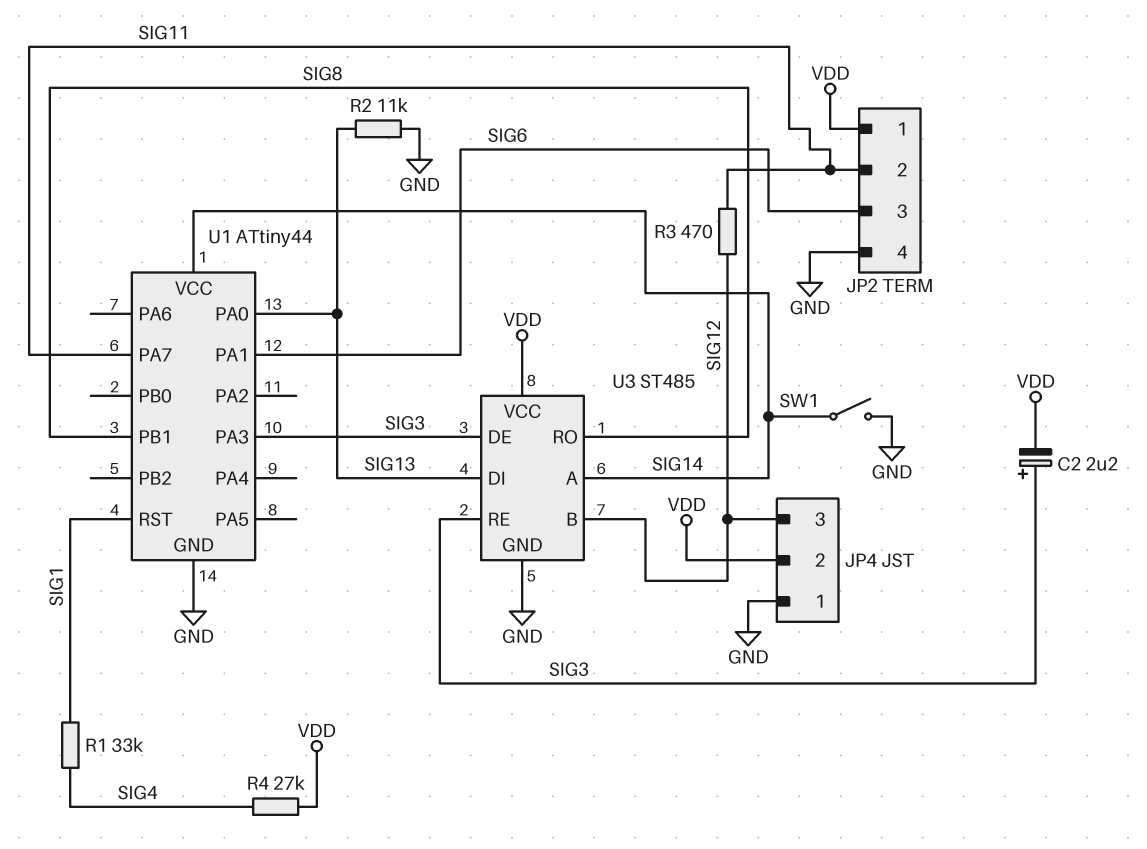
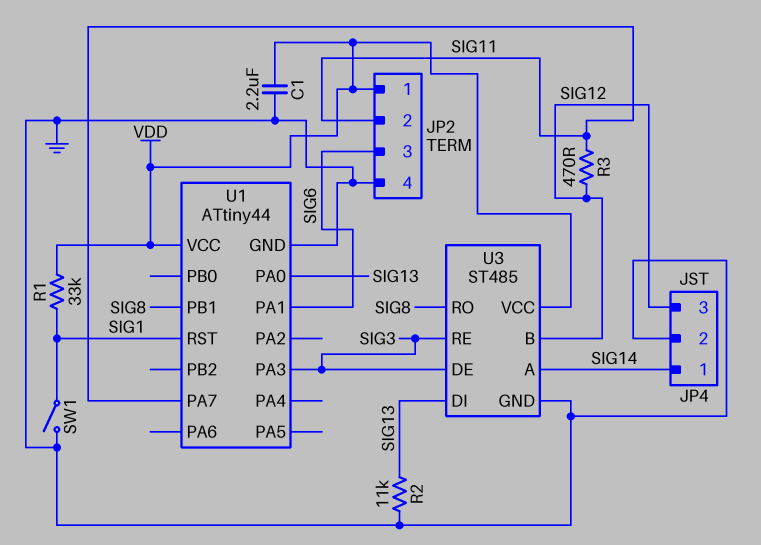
C1: none -> 2.2uF (GND, VDD)
C2: 2.2uF (plus SIG3, minus VDD) -> none
JP4 pin 1: GND -> SIG14
JP4 pin 2: VDD -> GND
R1: 33k (SIG1, SIG4) -> 33k (SIG1, VDD)
R4: 27k (SIG4, VDD) -> none
SW1: switch (GND, SIG14) -> switch (GND, SIG1)
U1 pin VCC: SIG14 -> VDD

